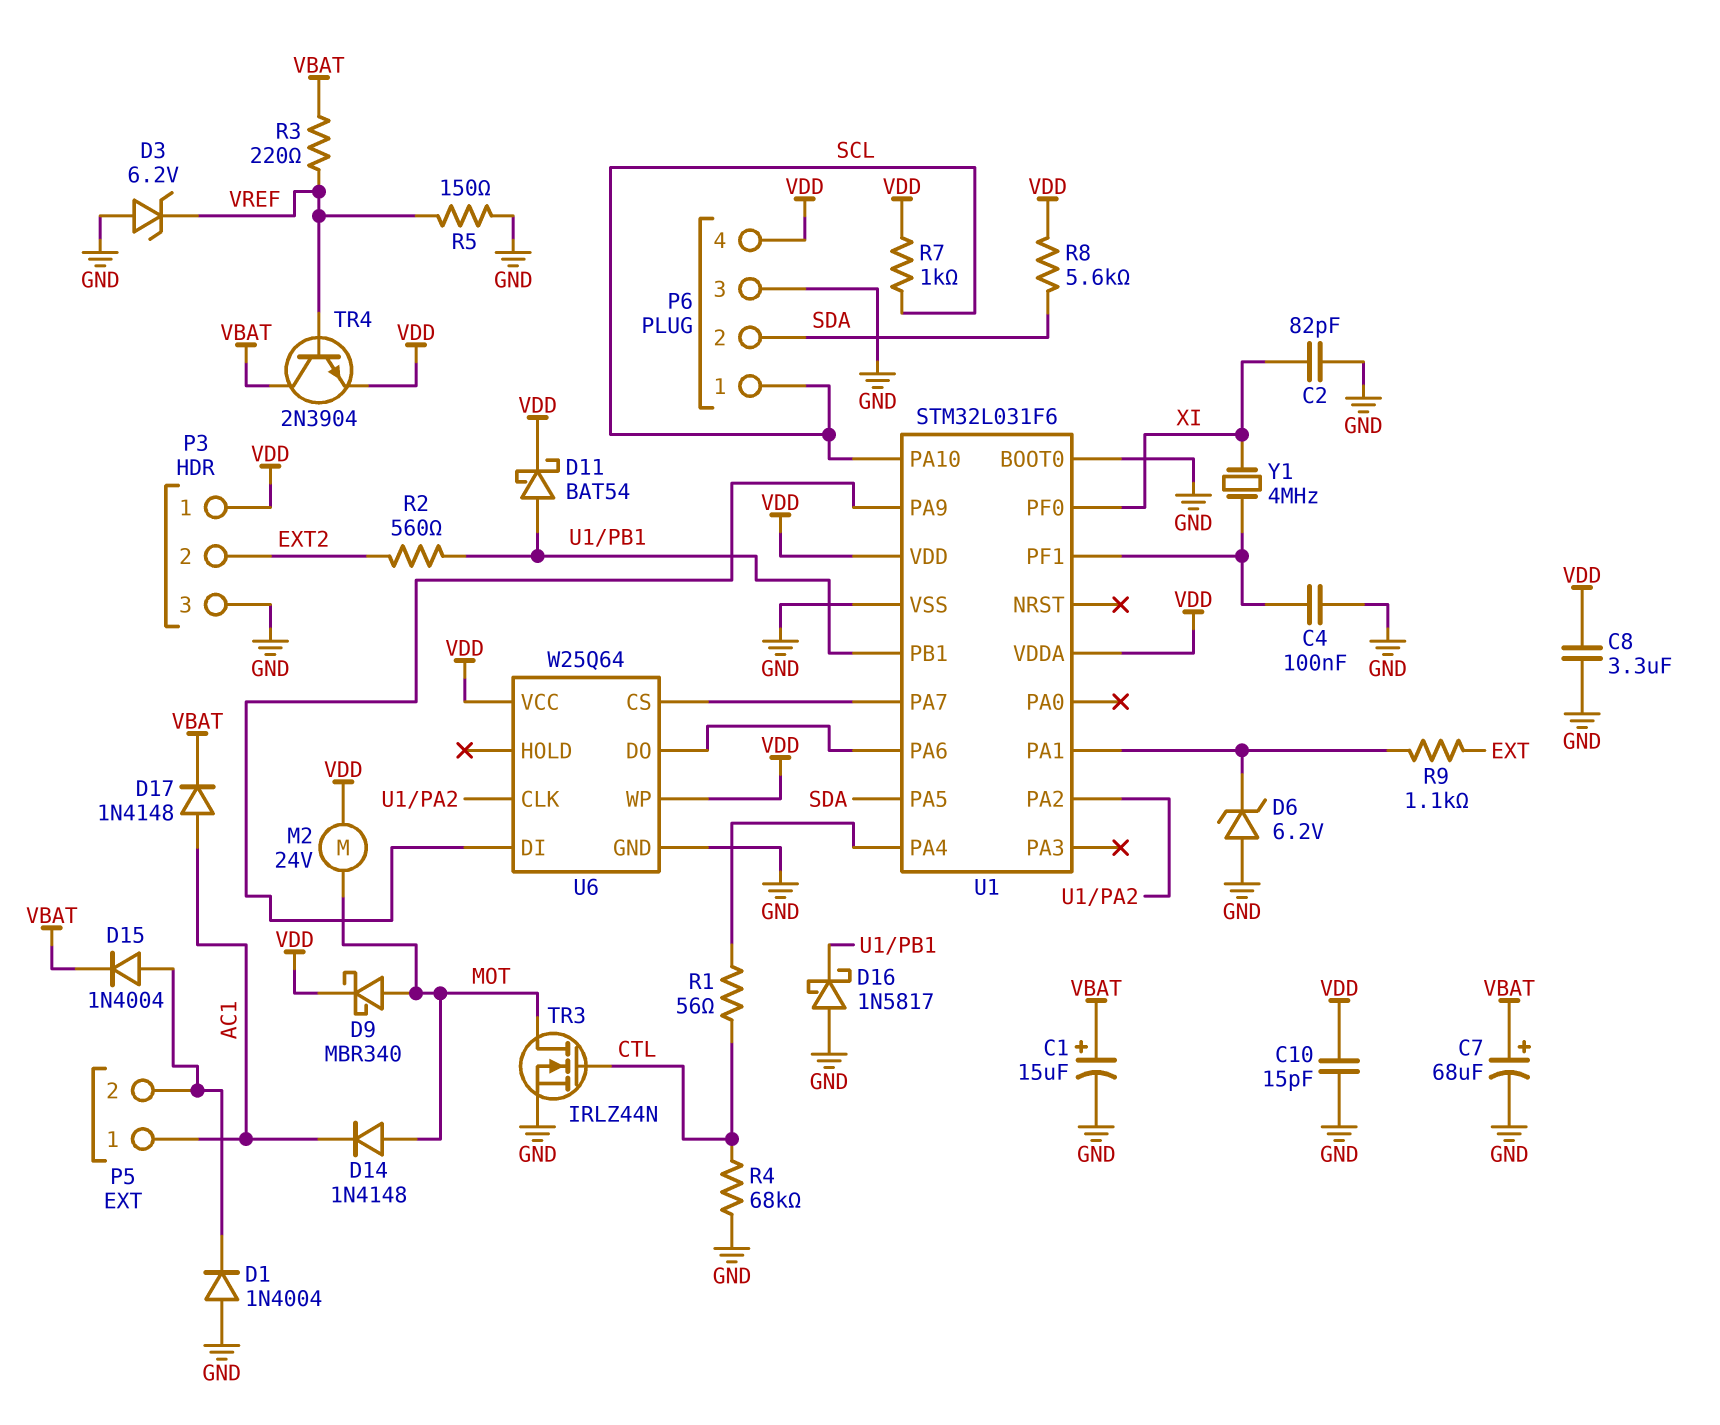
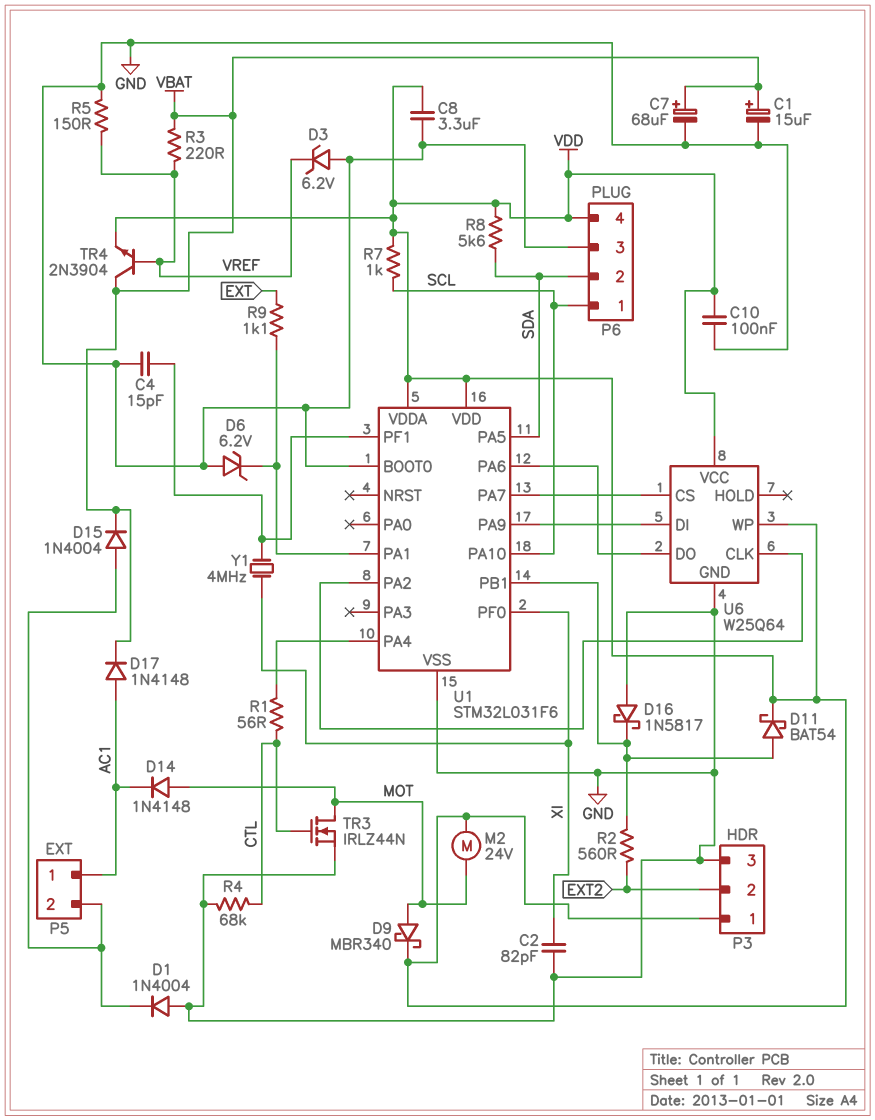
C4: 100nF (GND, U1/PF1) -> 15pF (GND, U1/PF1)
C10: 15pF (GND, VDD) -> 100nF (GND, VDD)

